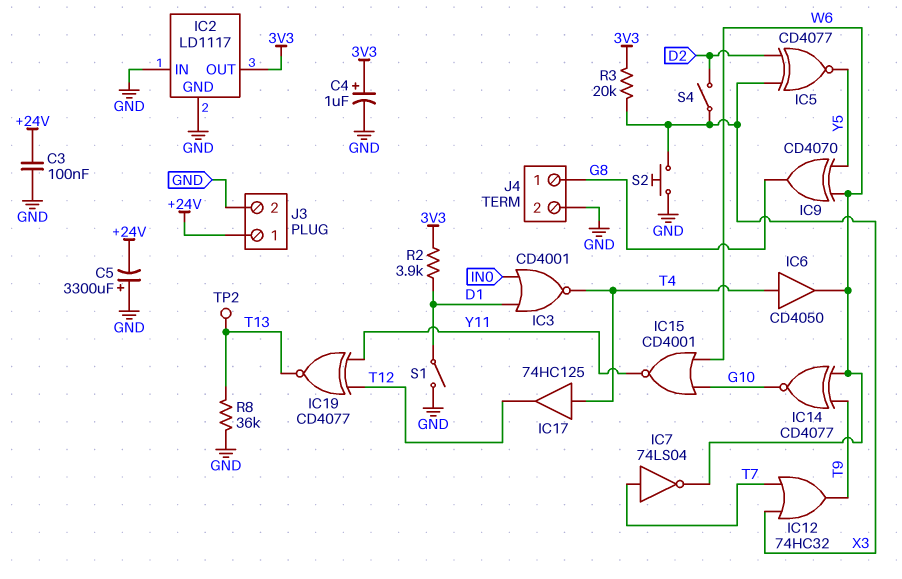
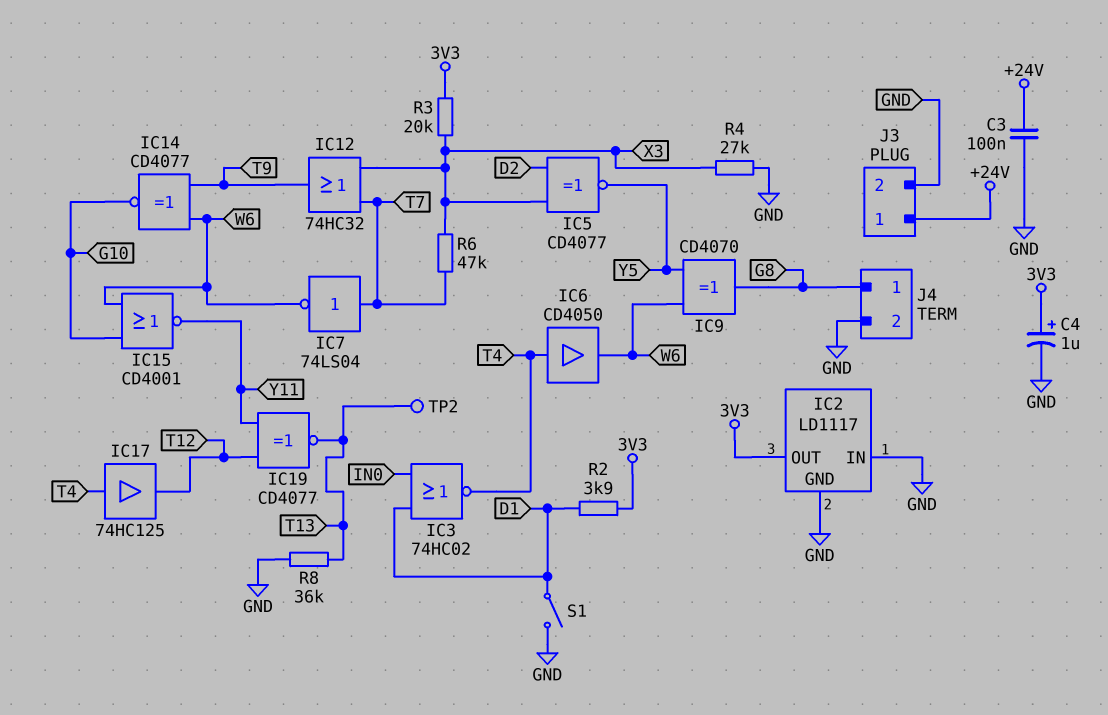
C5: 3300uF (plus GND, minus +24V) -> none
IC3: NOR CD4001 (in D1, in IN0, out T4) -> NOR 74HC02 (in D1, in IN0, out T4)
R4: none -> 27k (GND, X3)
R6: none -> 47k (T7, X3)
S2: button (GND, X3) -> none
S4: switch (D2, X3) -> none

